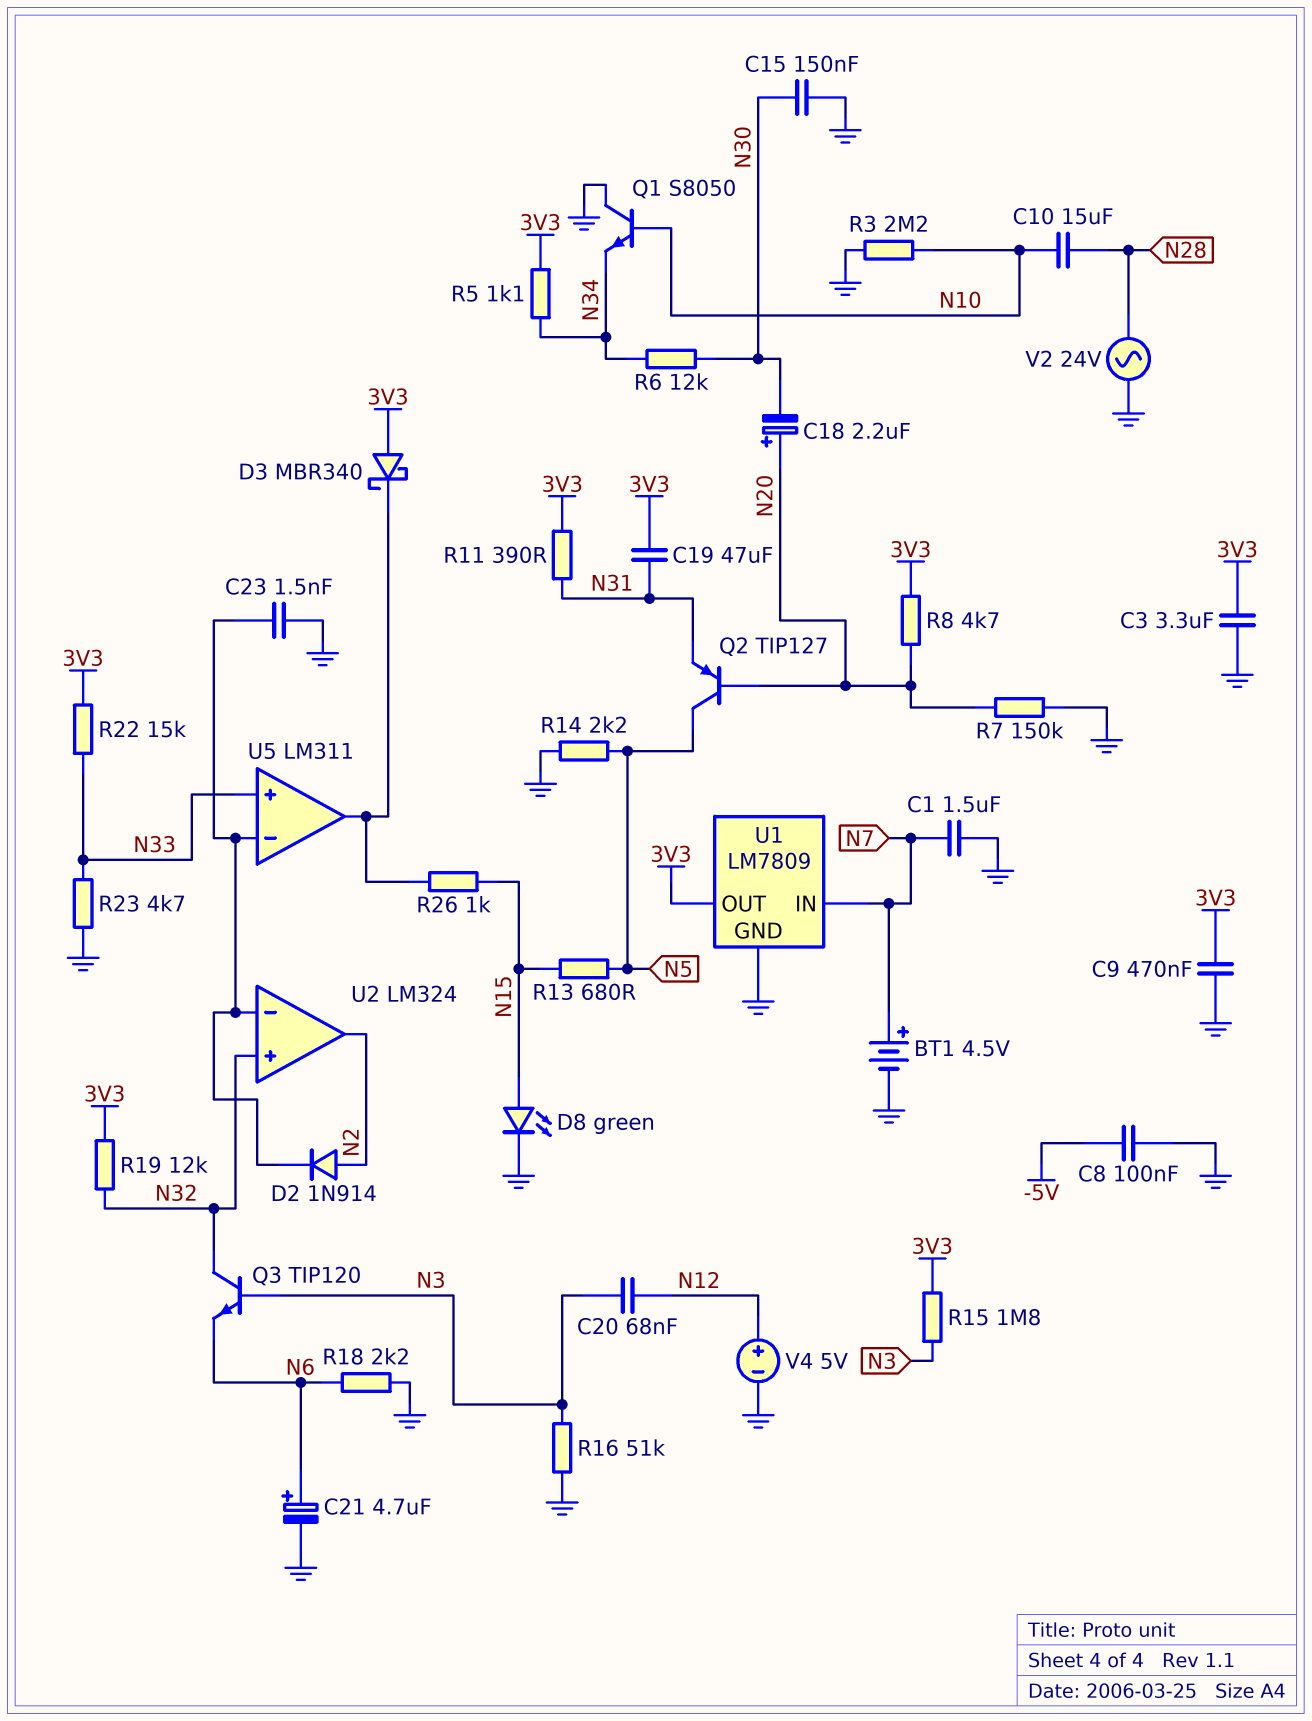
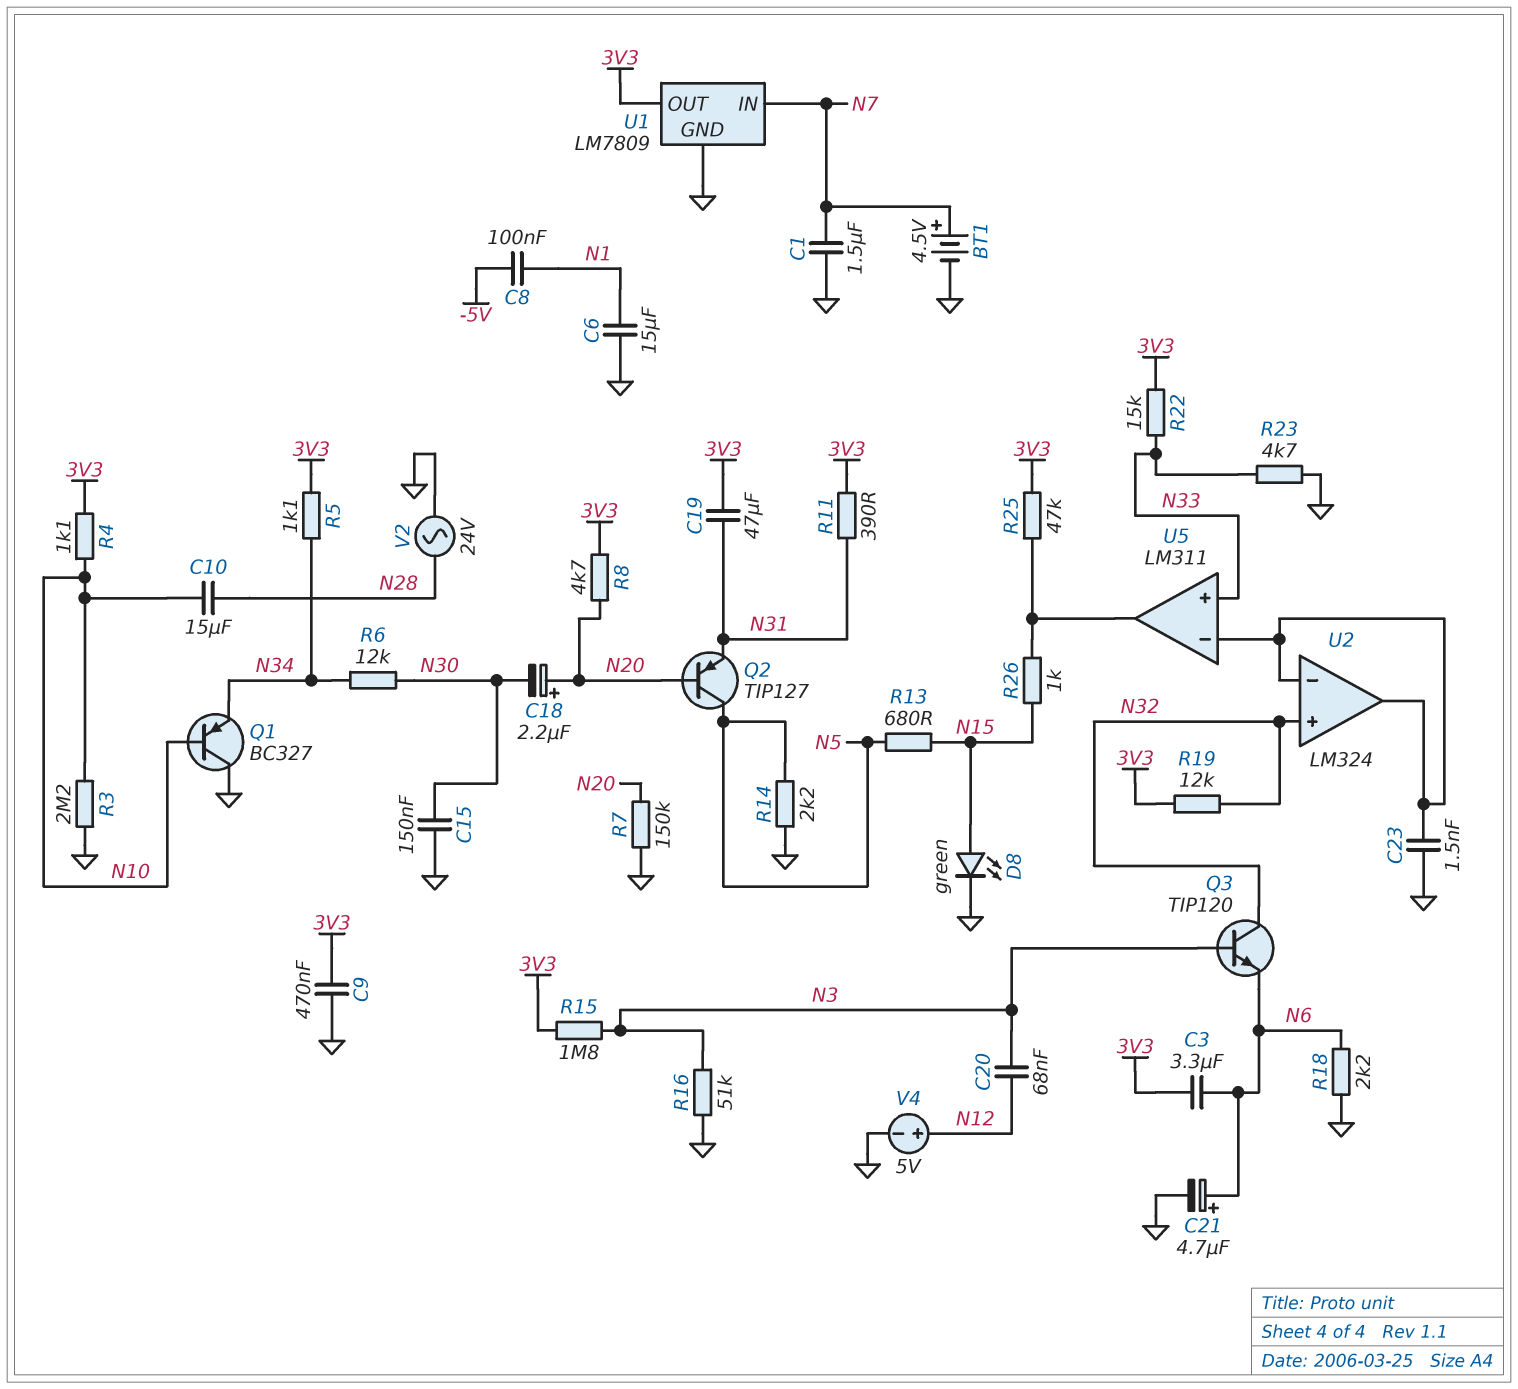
C3: 3.3uF (3V3, GND) -> 3.3uF (3V3, N6)
C6: none -> 15uF (GND, N1)
C8: 100nF (-5V, GND) -> 100nF (-5V, N1)
D2: diode 1N914 (A N2, K U2/in-) -> none
D3: schottky MBR340 (A 3V3, K U5/out) -> none
Q1: NPN S8050 (B N10, C GND, E N34) -> PNP BC327 (B N10, C GND, E N34)
R4: none -> 1.1k (3V3, N10)
R25: none -> 47k (3V3, U5/out)
U2 pin out: N2 -> U2/in-

